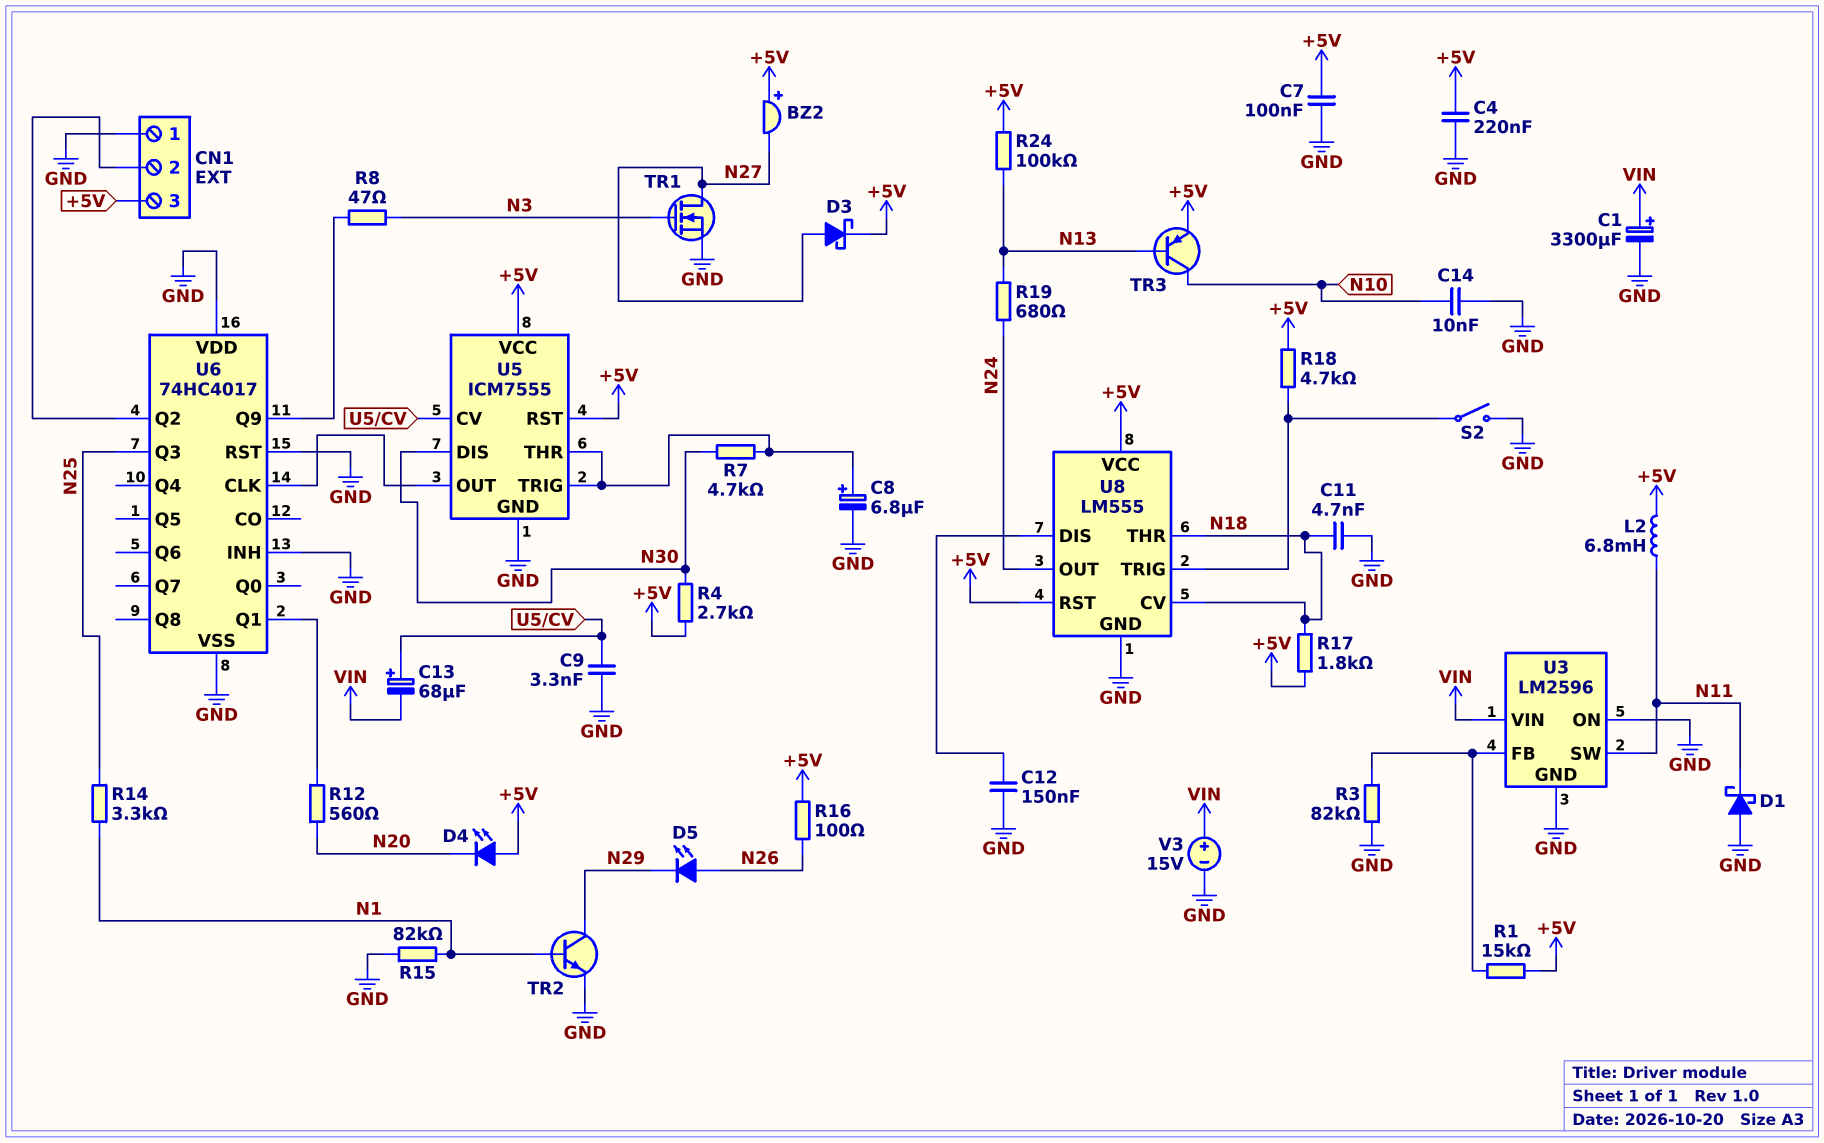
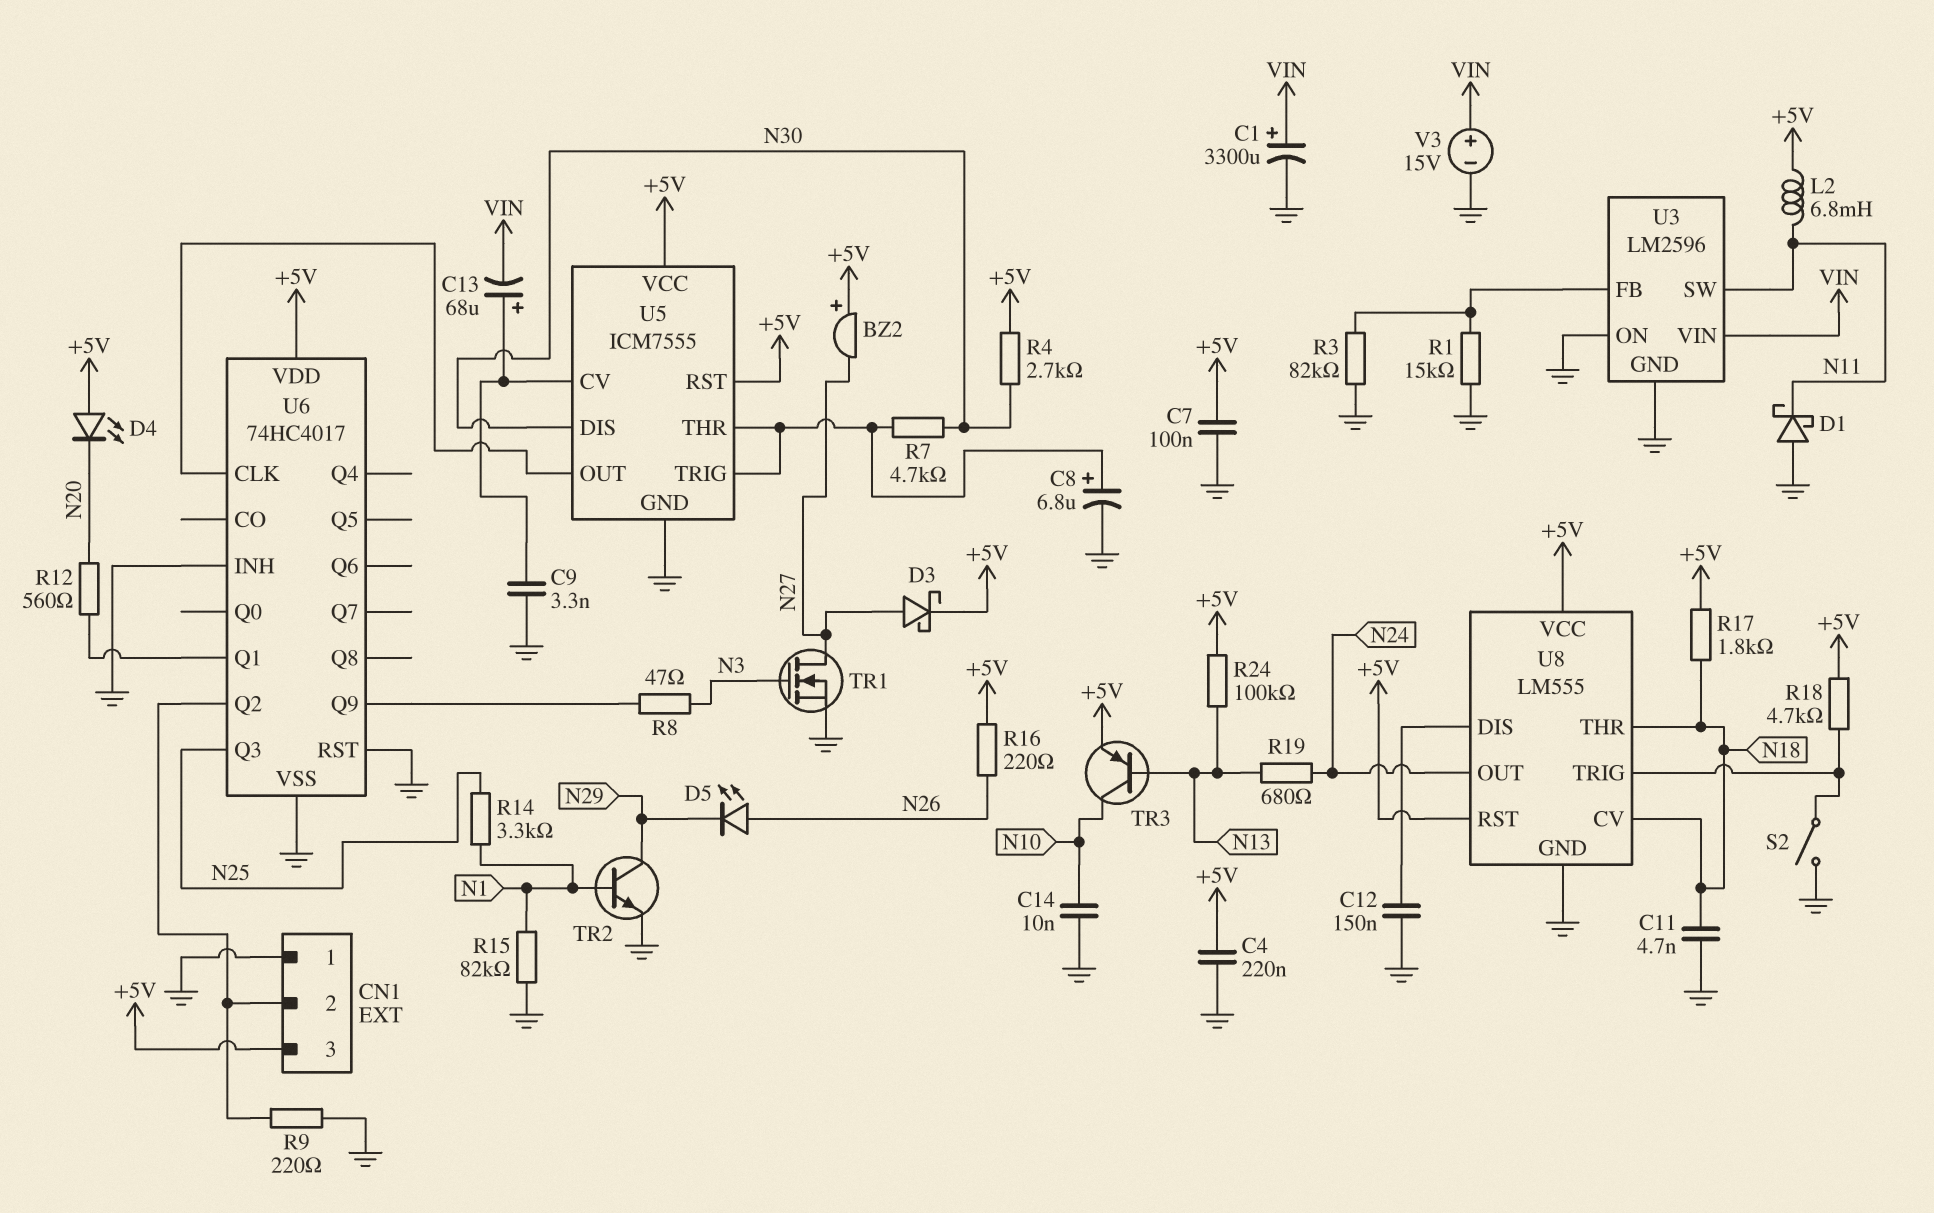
R1: 15k (+5V, U3/FB) -> 15k (GND, U3/FB)
R9: none -> 220 (CN1/2, GND)
R16: 100 (+5V, N26) -> 220 (+5V, N26)
U6 pin VDD: GND -> +5V

